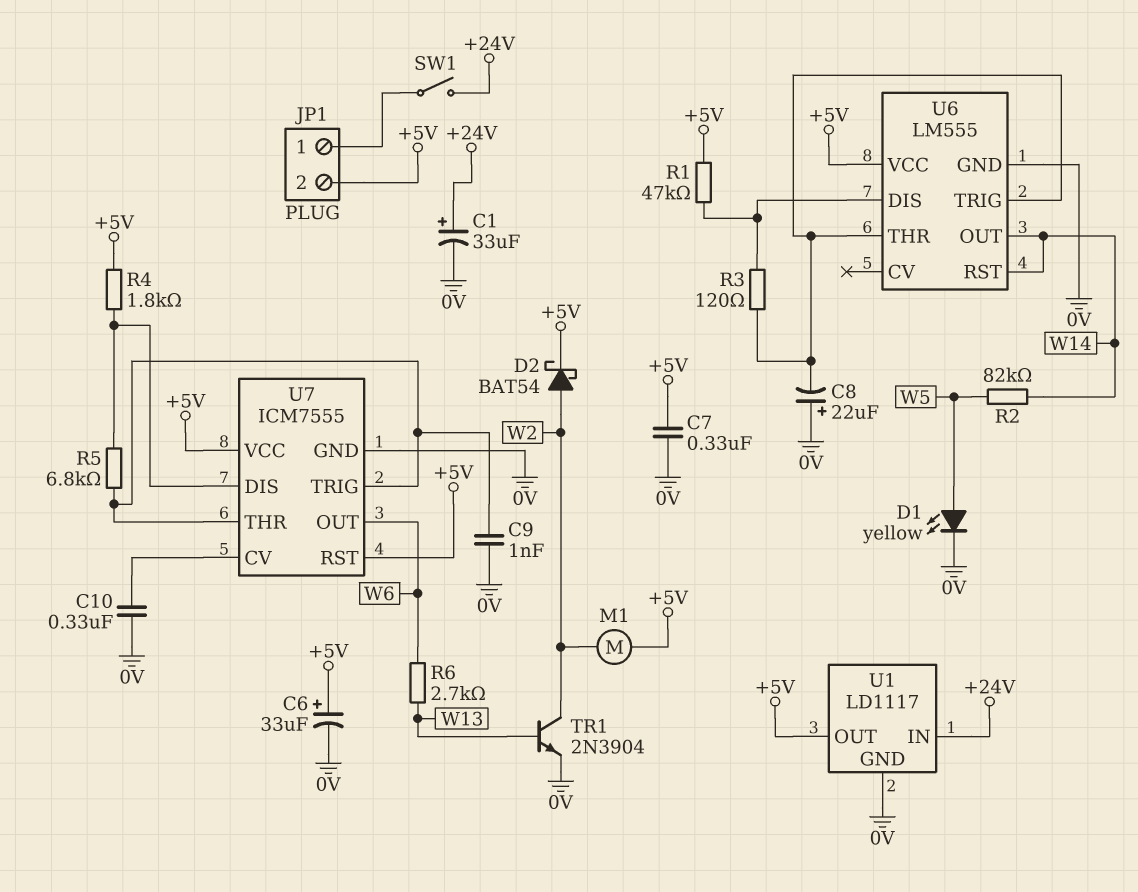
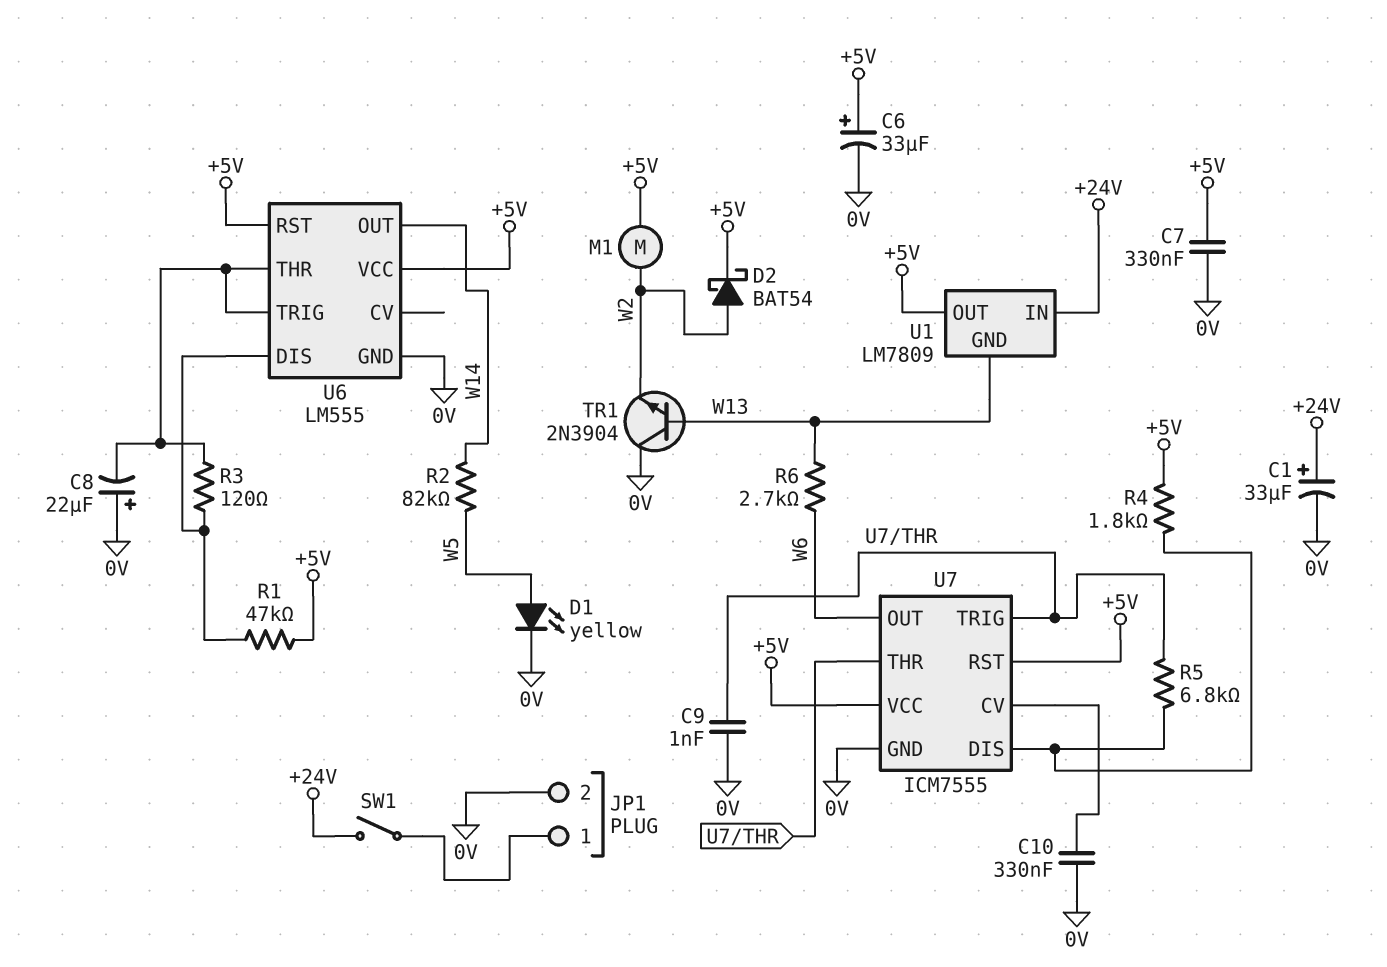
JP1 pin 2: +5V -> 0V
TR1: NPN 2N3904 (B W13, C W2, E 0V) -> NPN 2N3904 (B W13, C 0V, E W2)
U1: LD1117 -> LM7809
U1 pin GND: 0V -> W13
U6 pin RST: W14 -> +5V

